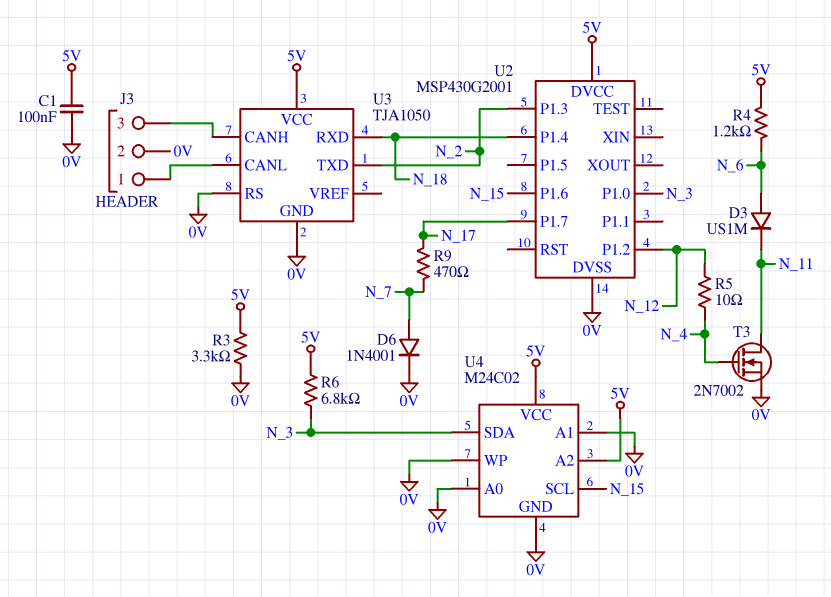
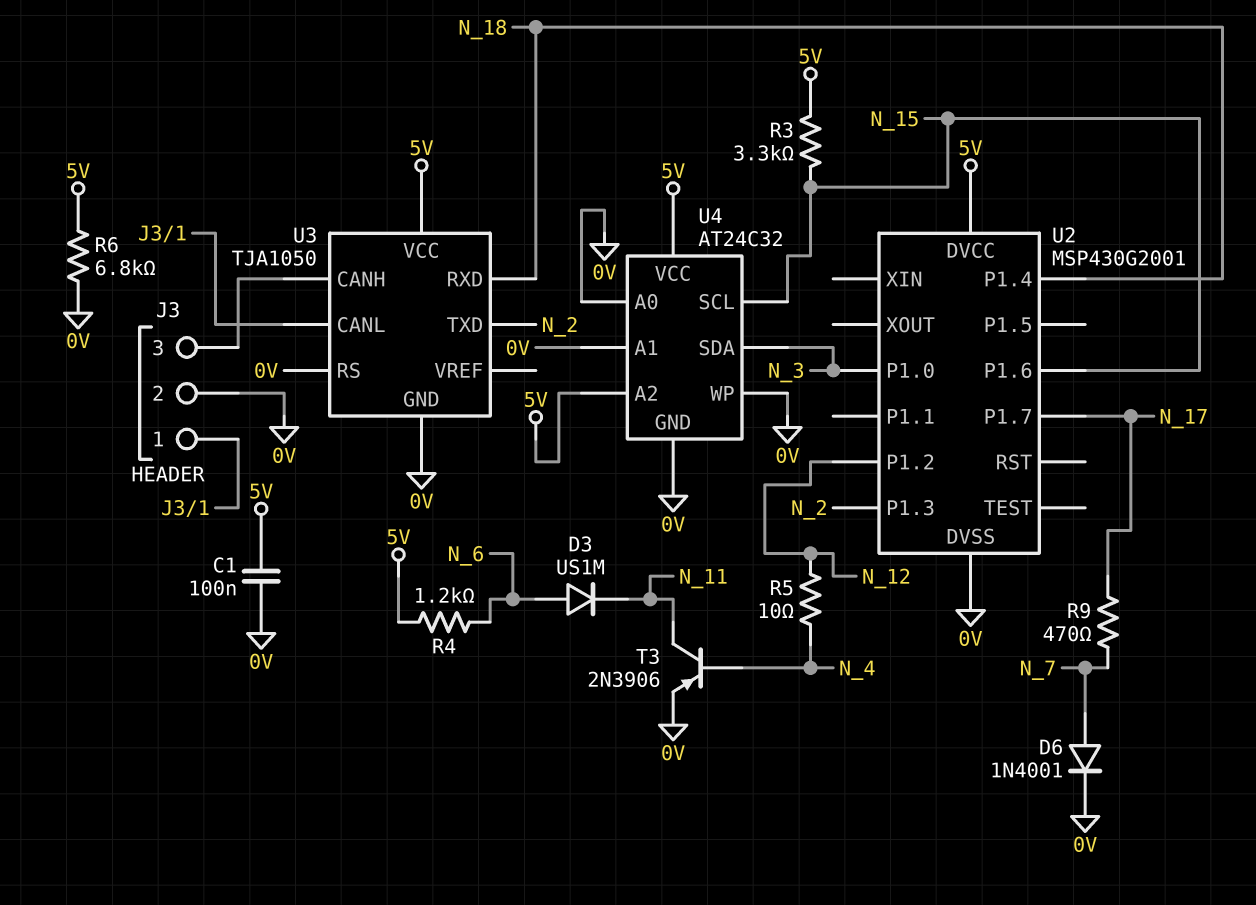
R3: 3.3k (0V, 5V) -> 3.3k (5V, N_15)
R6: 6.8k (5V, N_3) -> 6.8k (0V, 5V)
T3: NMOS 2N7002 (G N_4, D N_11, S 0V) -> PNP 2N3906 (B N_4, C N_11, E 0V)
U4: M24C02 -> AT24C32

